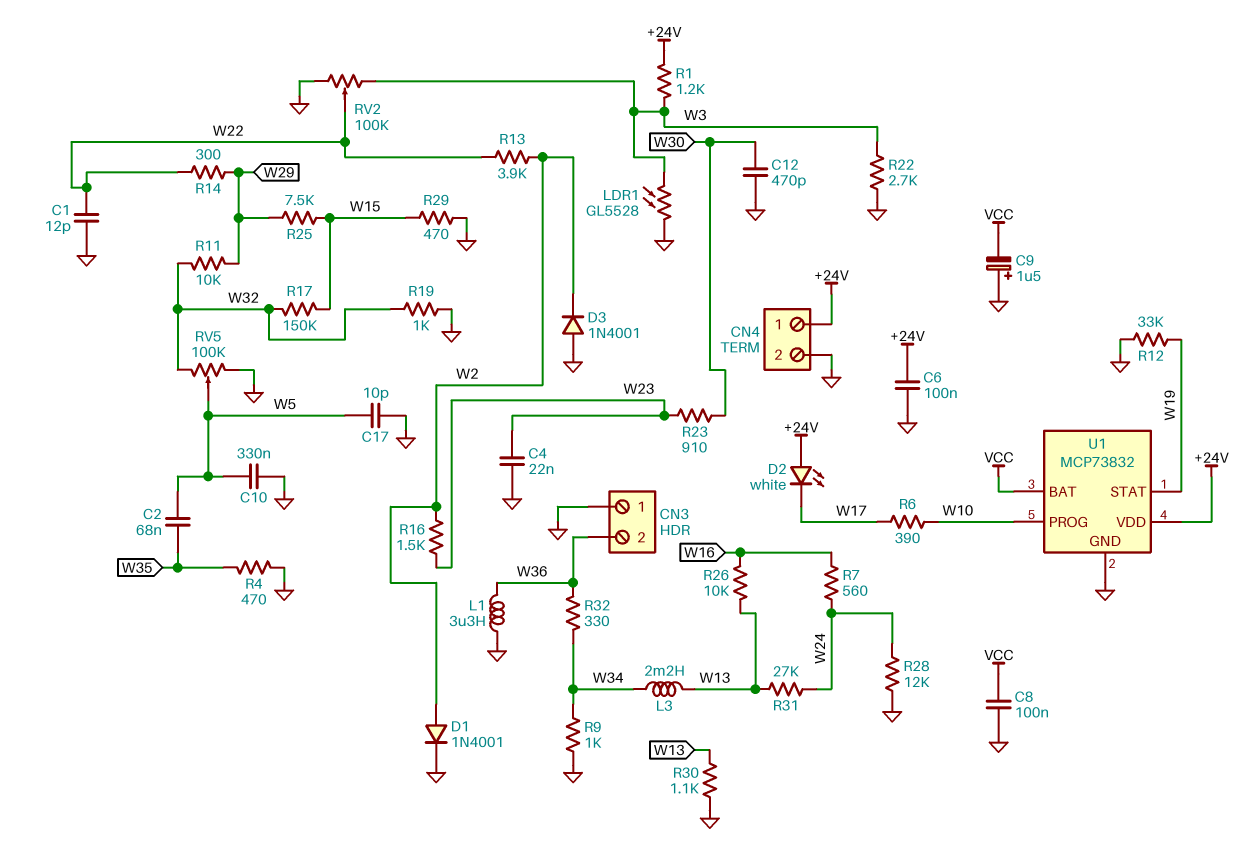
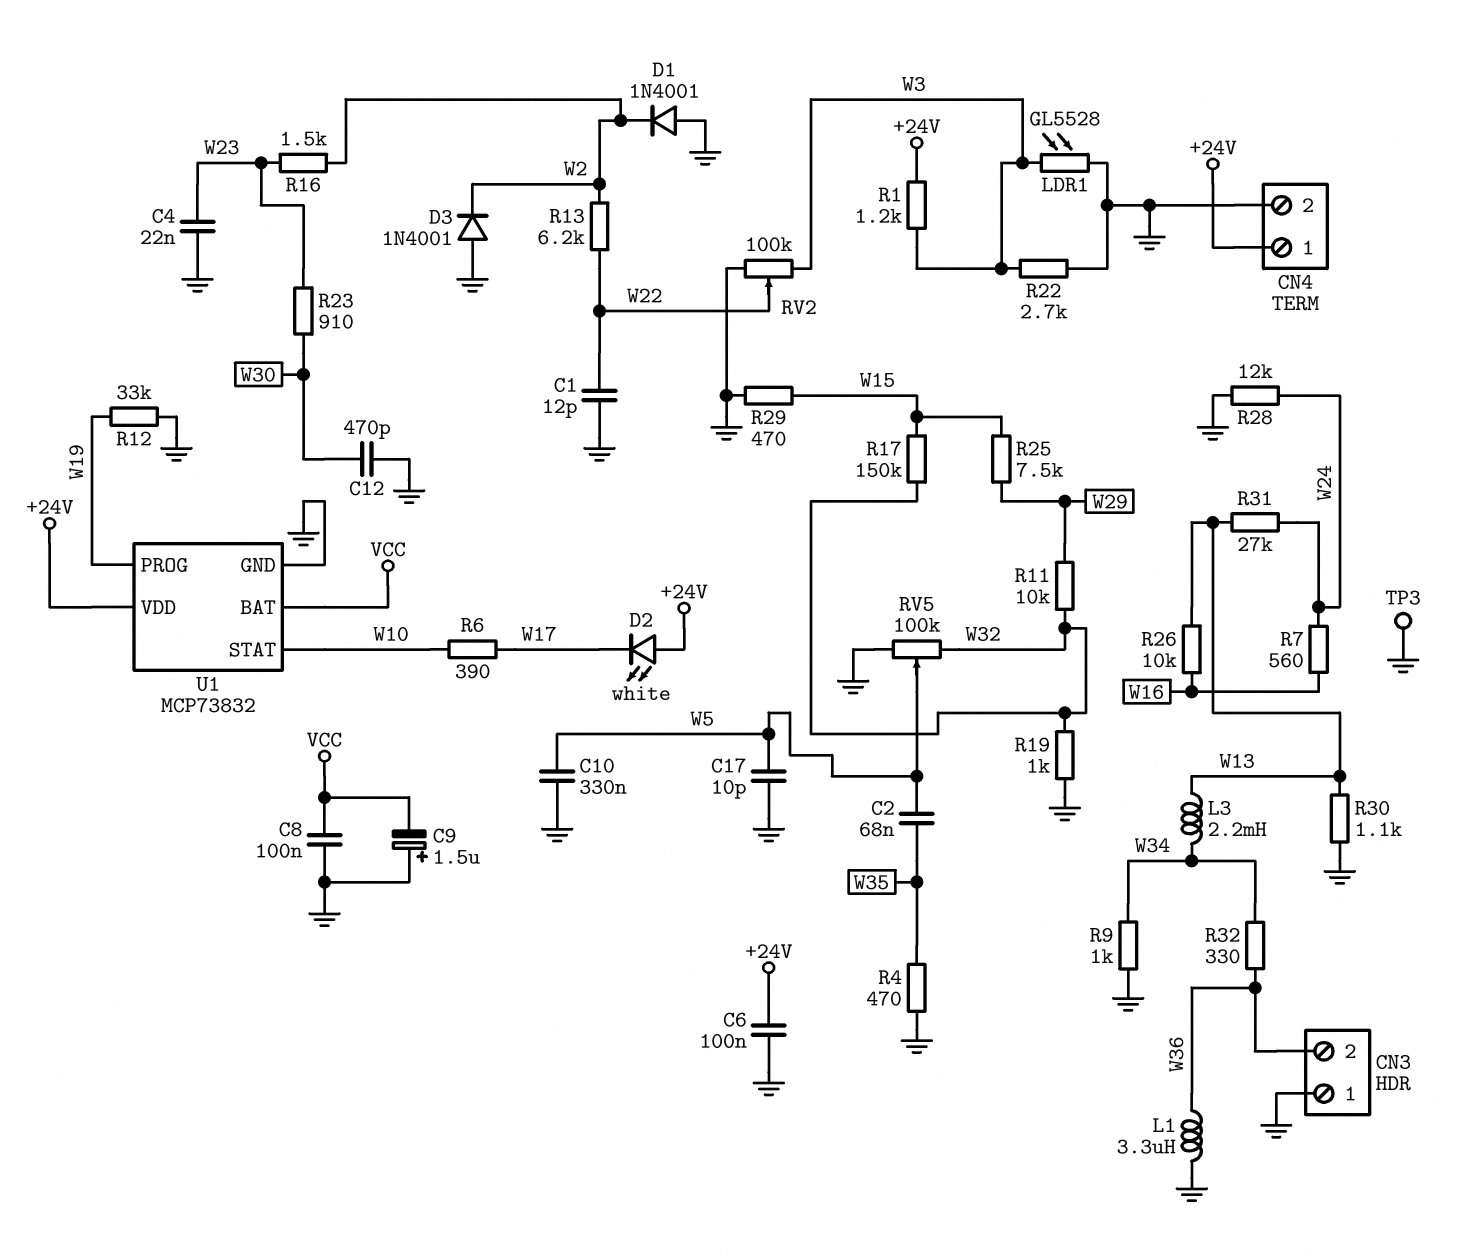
D1: diode 1N4001 (A W2, K GND) -> diode 1N4001 (A GND, K W2)
R13: 3.9k (W2, W22) -> 6.2k (W2, W22)
R14: 300 (W22, W29) -> none
TP3: none -> test point (GND)
U1 pin PROG: W10 -> W19
U1 pin STAT: W19 -> W10

